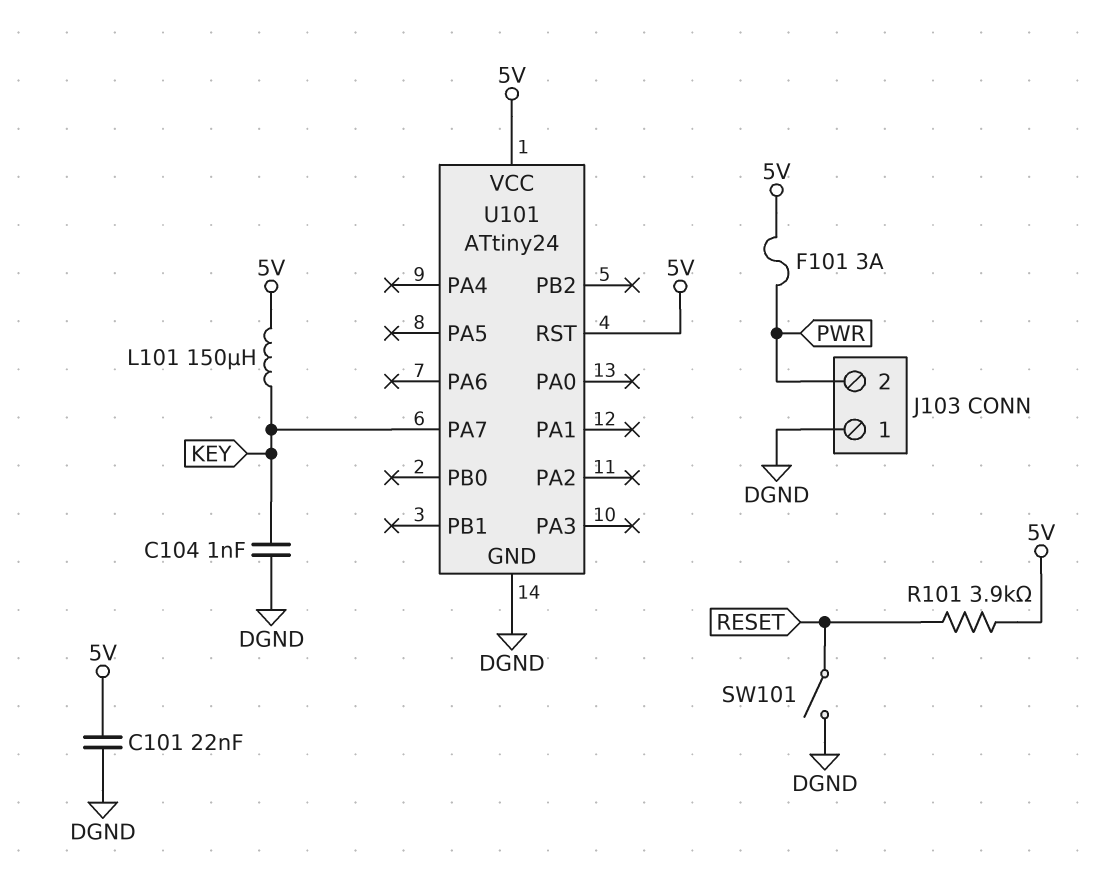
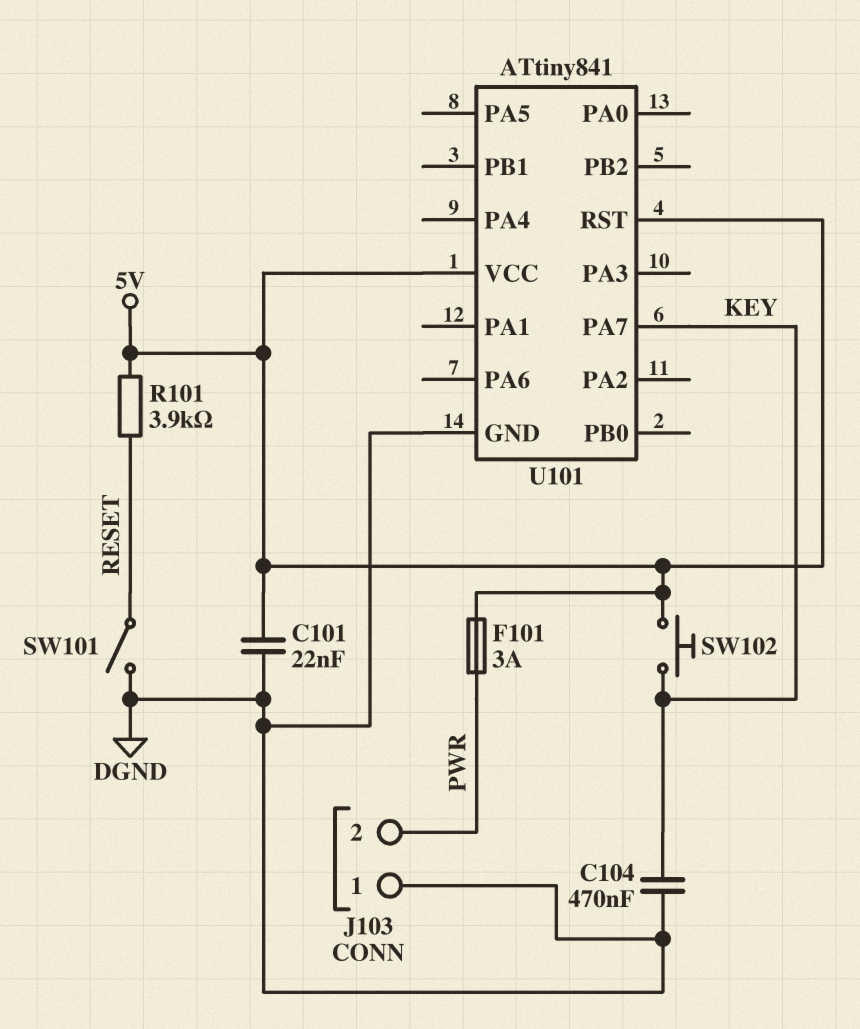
C104: 1nF (DGND, KEY) -> 470nF (DGND, KEY)
L101: 150uH (5V, KEY) -> none
SW102: none -> button (5V, KEY)
U101: ATtiny24 -> ATtiny841

